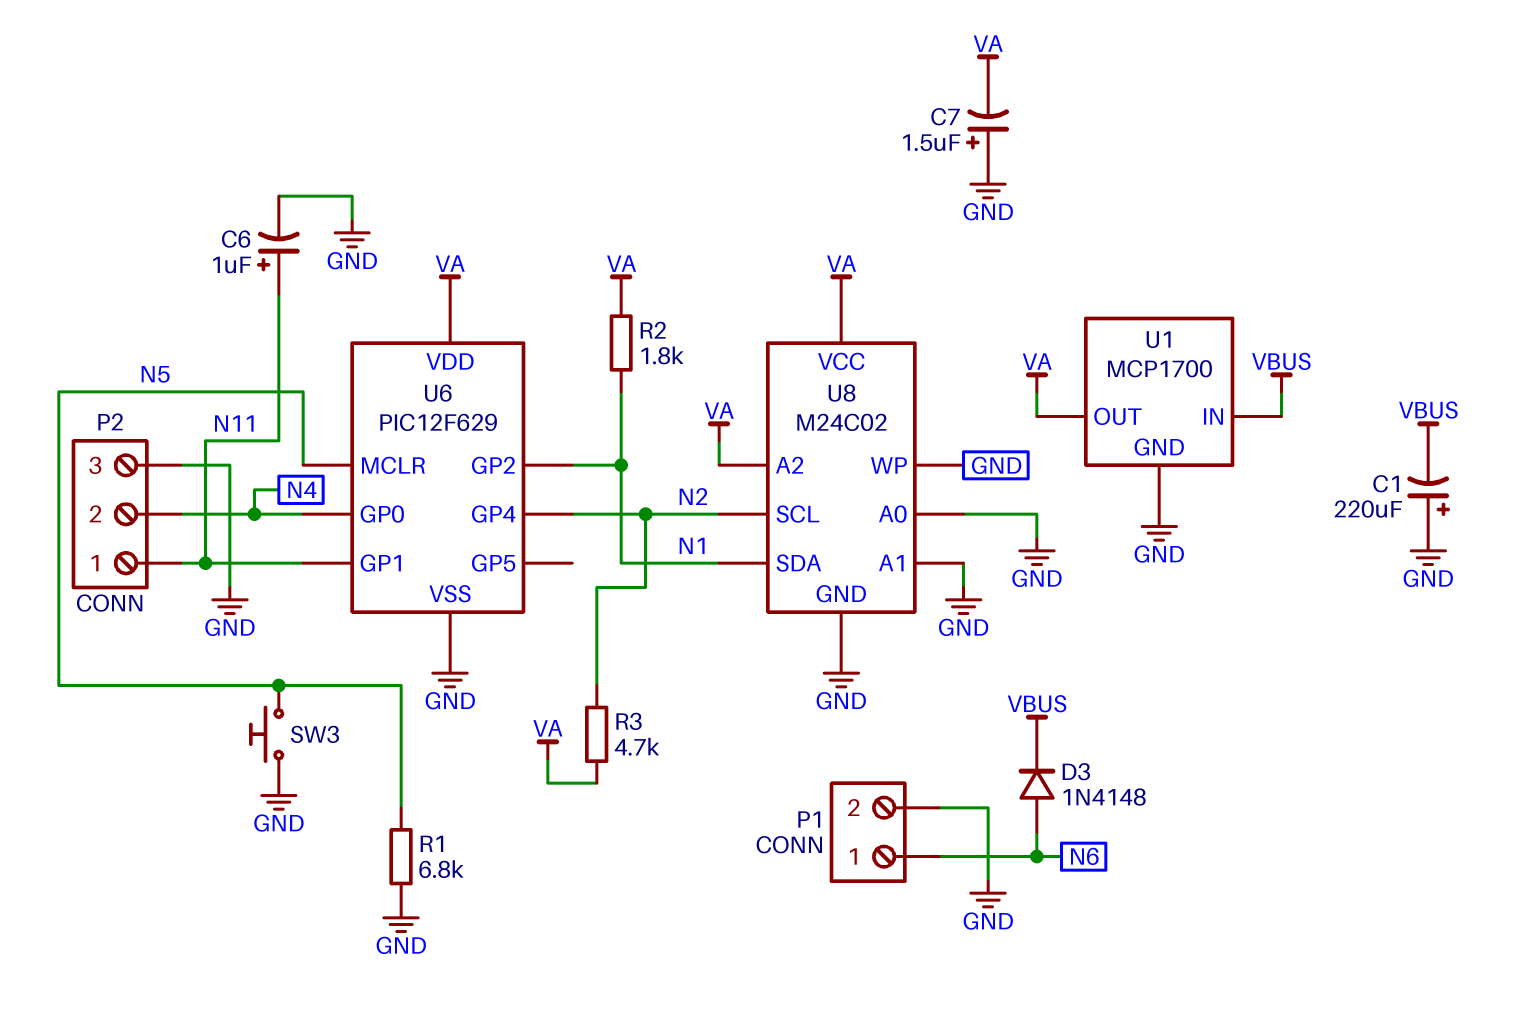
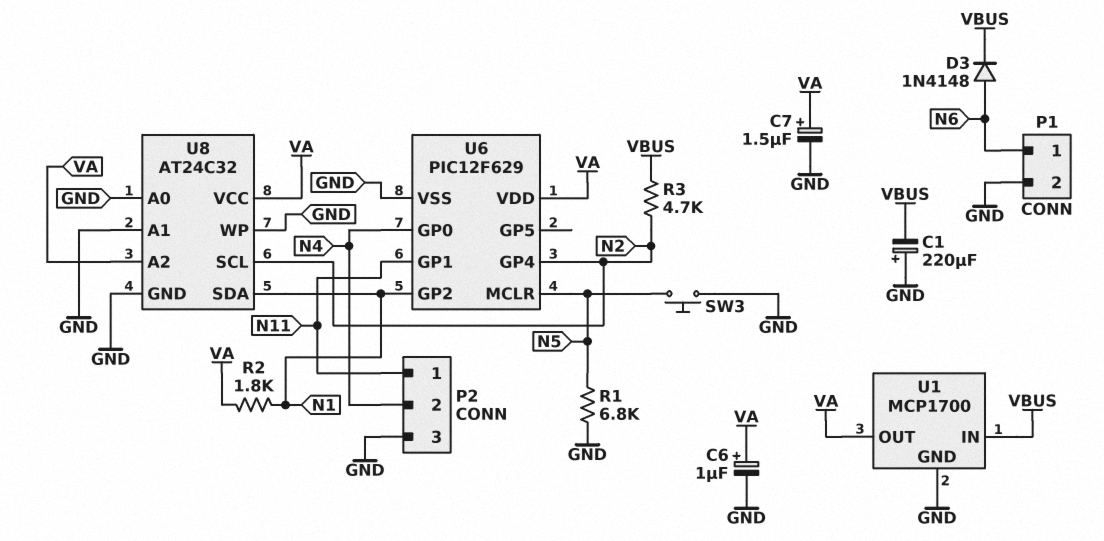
C6: 1uF (plus N11, minus GND) -> 1uF (plus VA, minus GND)
C7: 1.5uF (plus GND, minus VA) -> 1.5uF (plus VA, minus GND)
R3: 4.7k (N2, VA) -> 4.7k (N2, VBUS)
U8: M24C02 -> AT24C32

